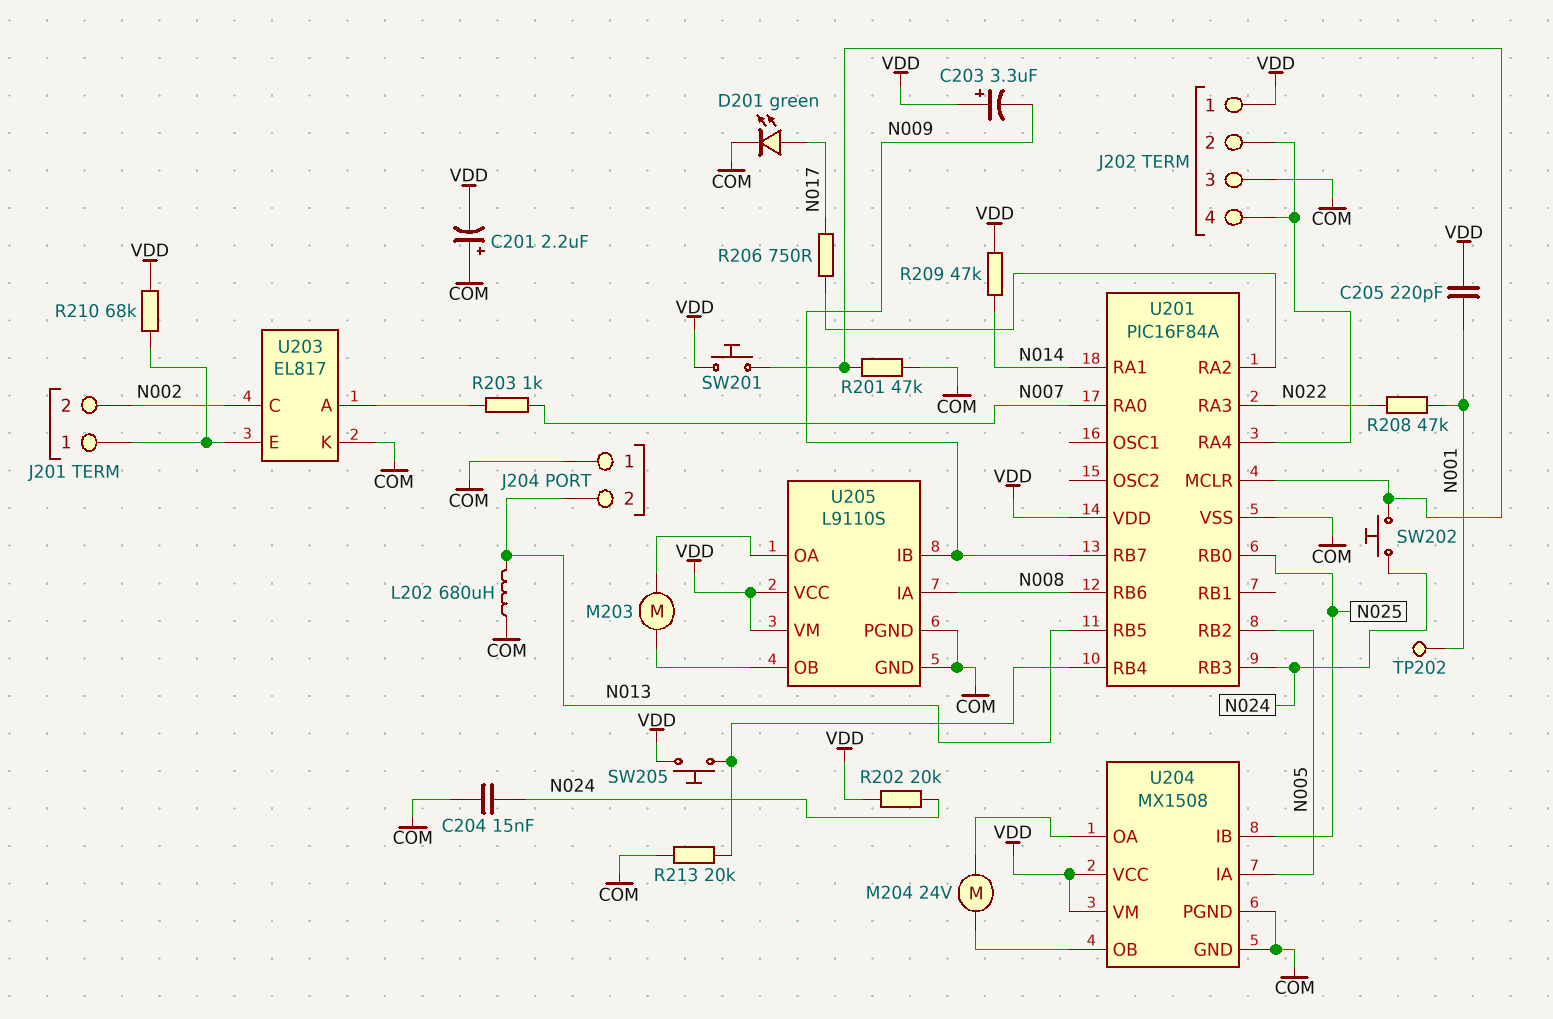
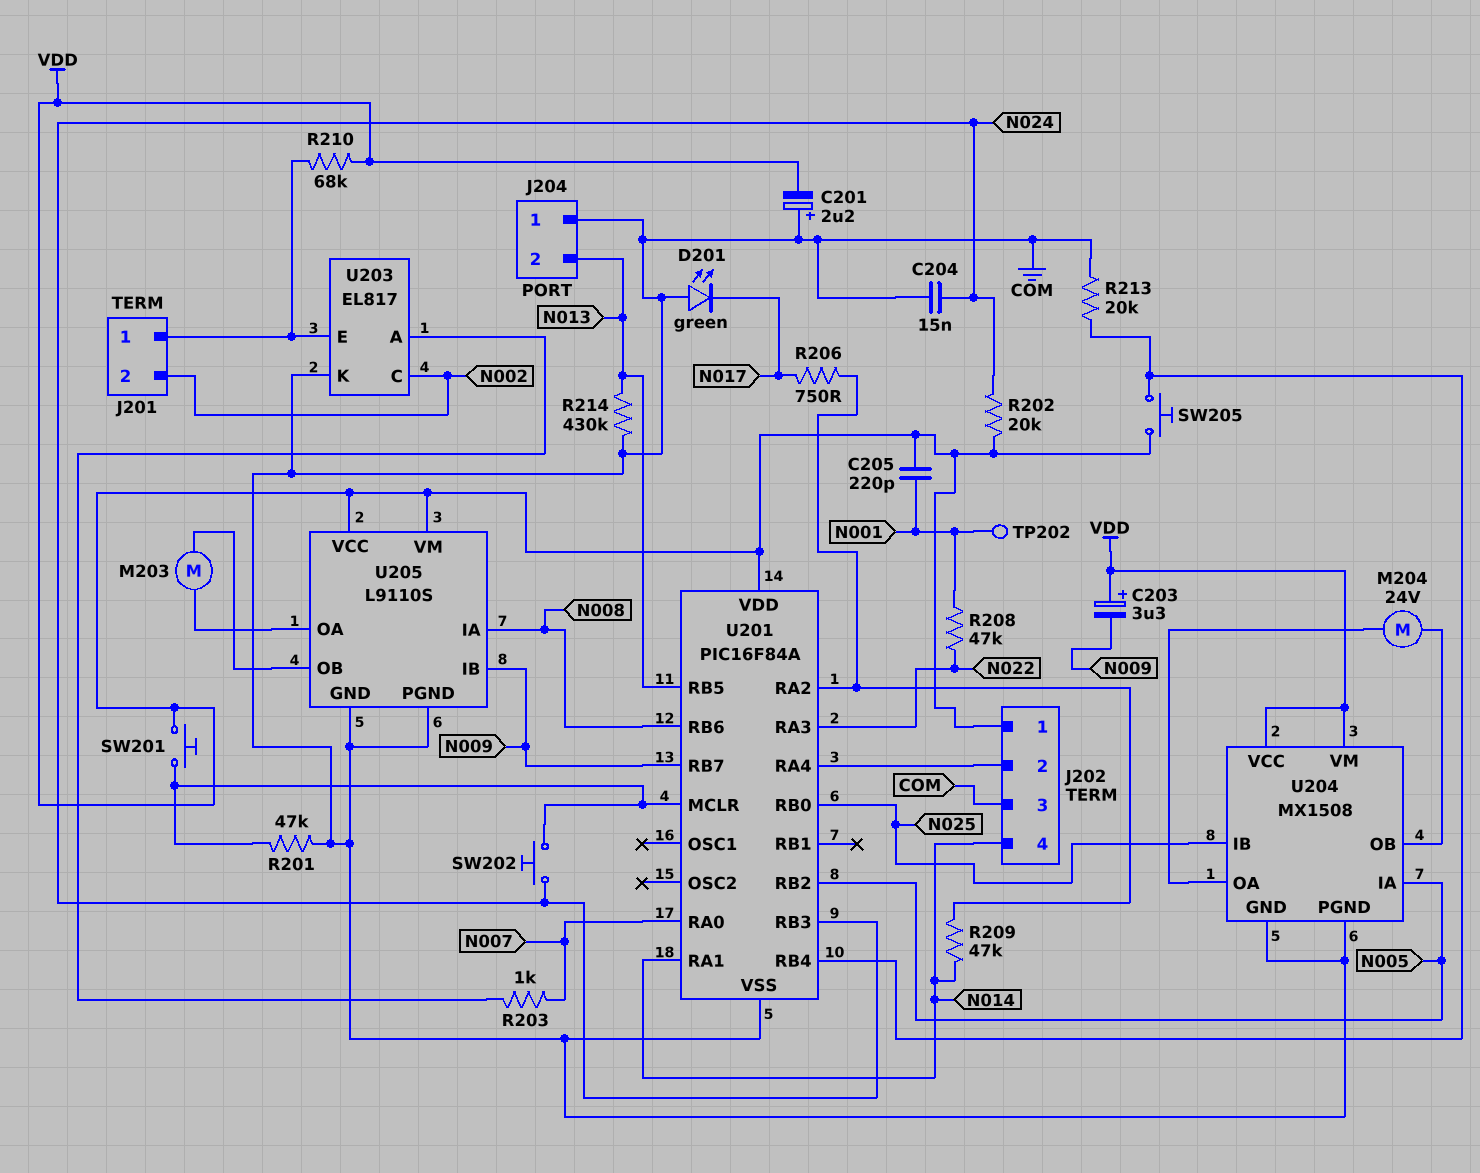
D201: LED green (A N017, K COM) -> LED green (A COM, K N017)
J202 pin 4: J202/2 -> N014
L202: 680uH (COM, N013) -> none
R209: 47k (N014, VDD) -> 47k (N014, U201/RA2)
R214: none -> 430k (COM, N013)

